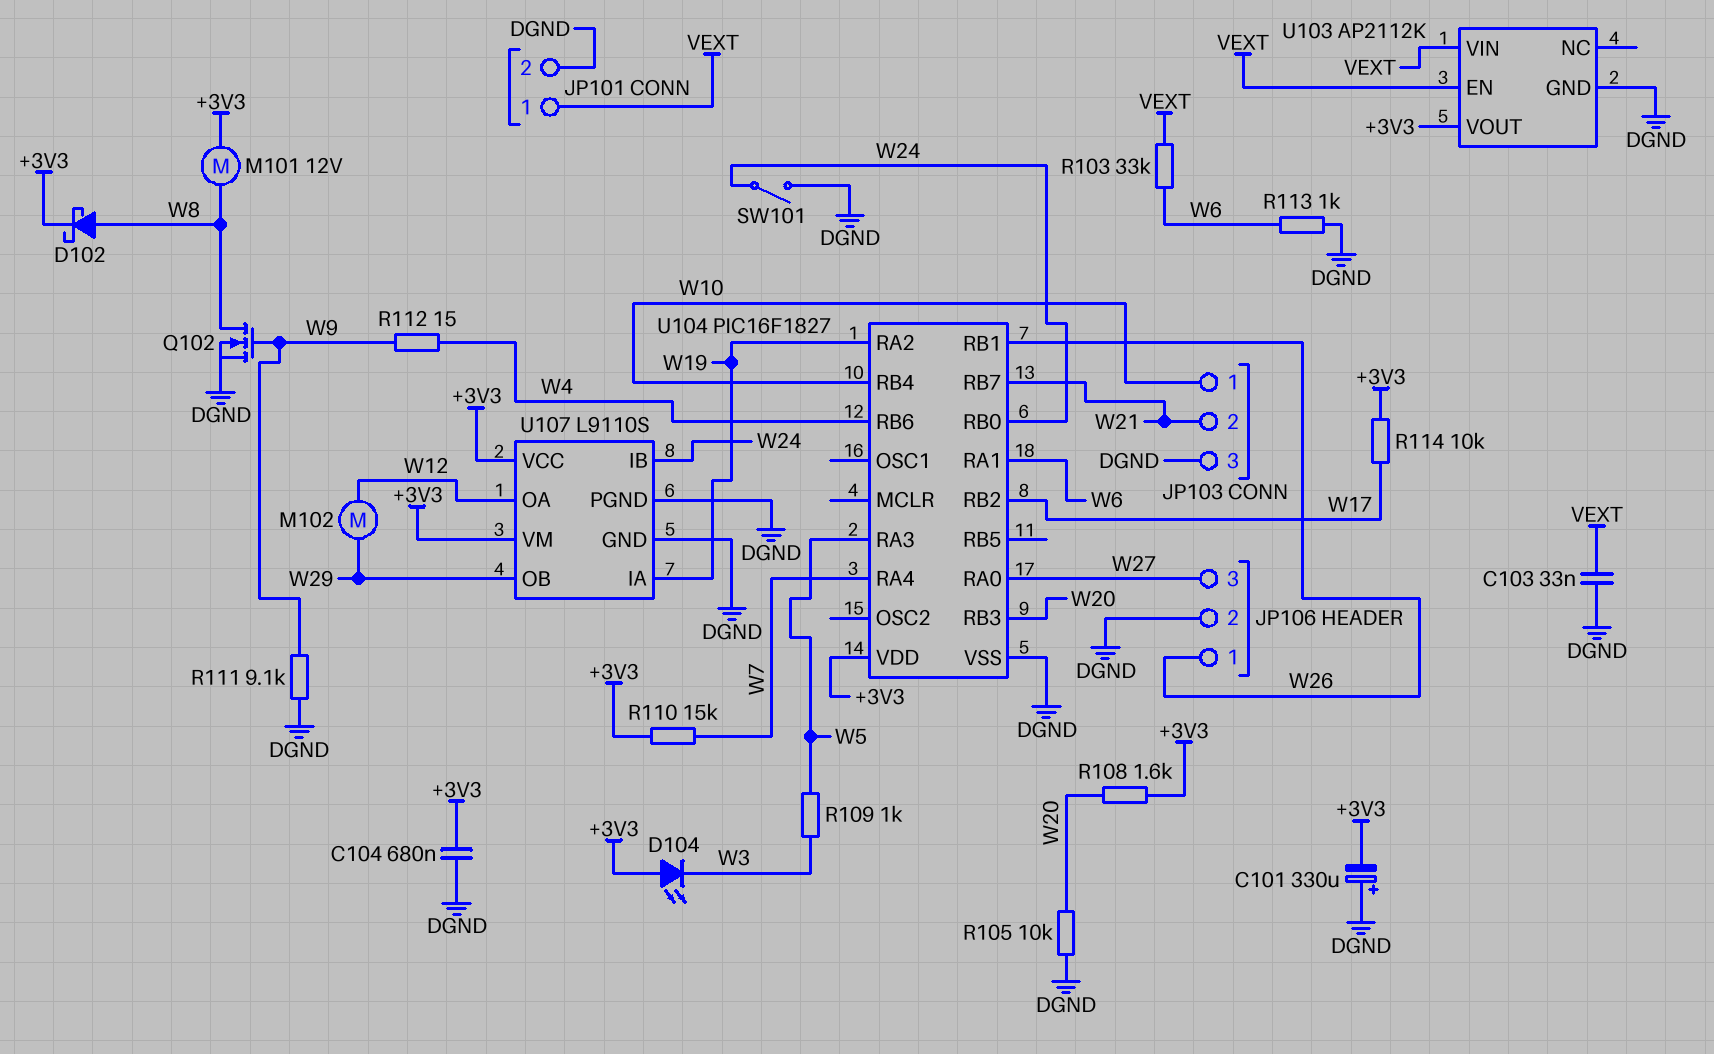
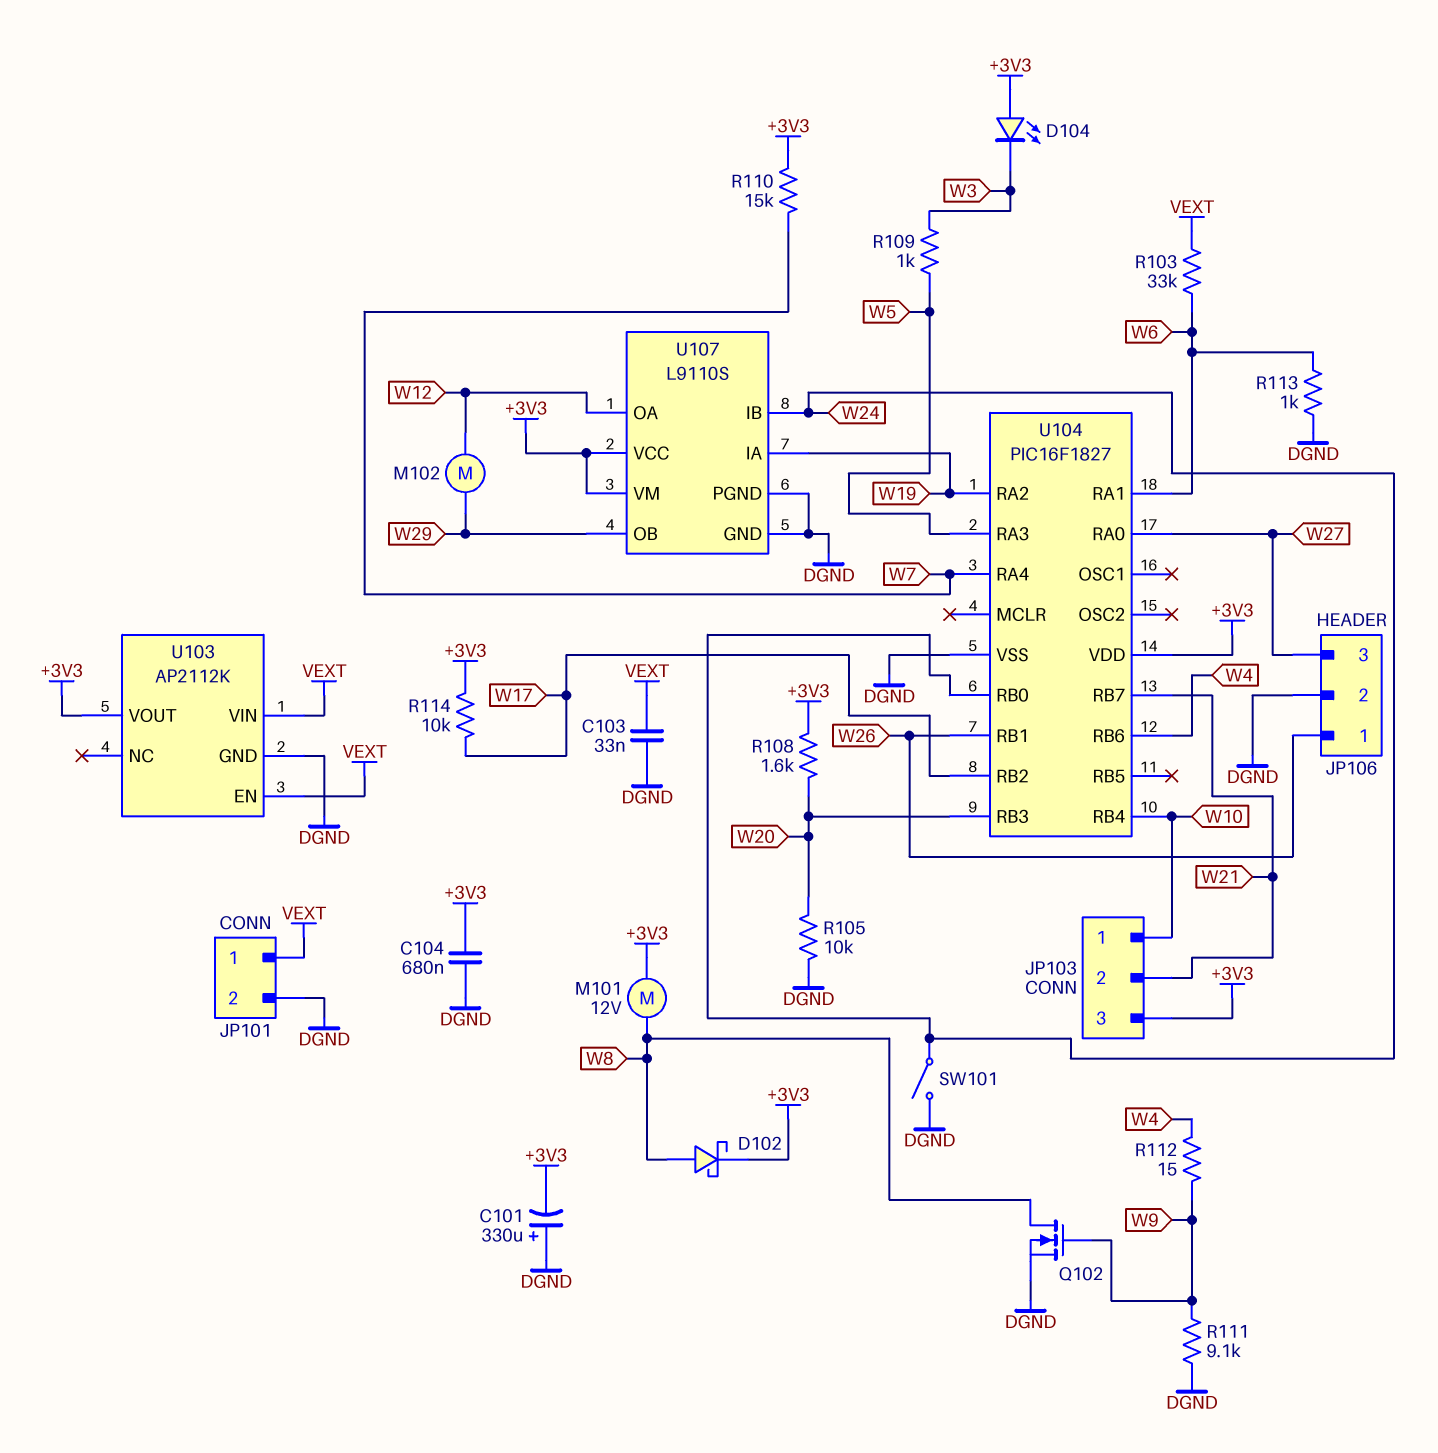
JP103 pin 3: DGND -> +3V3

